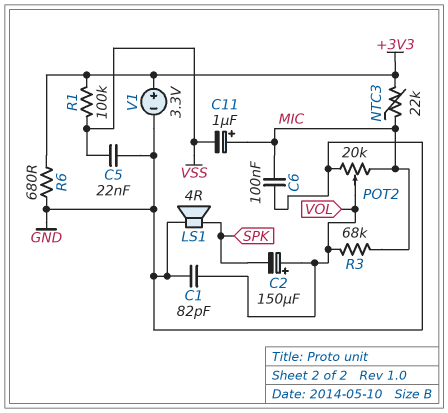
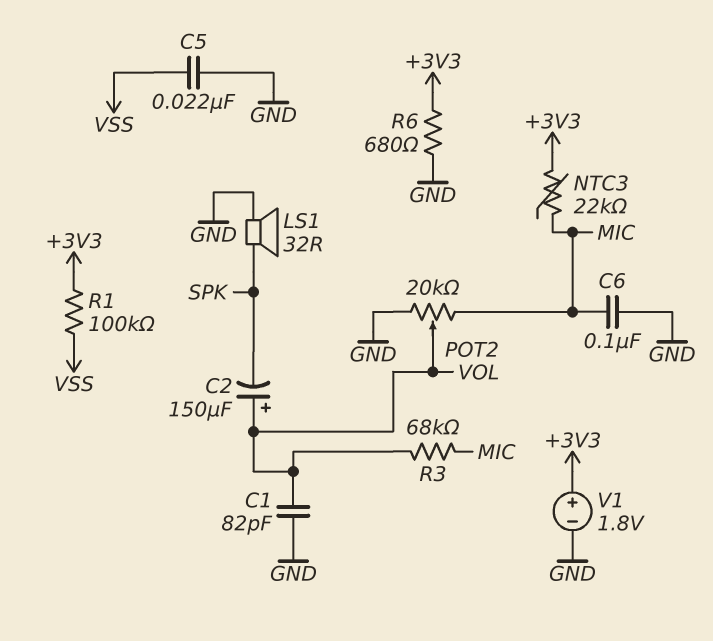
C11: 1uF (plus MIC, minus VSS) -> none
LS1: speaker 4R (GND, SPK) -> speaker 32R (GND, SPK)
V1: 3.3V (plus +3V3, minus GND) -> 1.8V (plus +3V3, minus GND)

